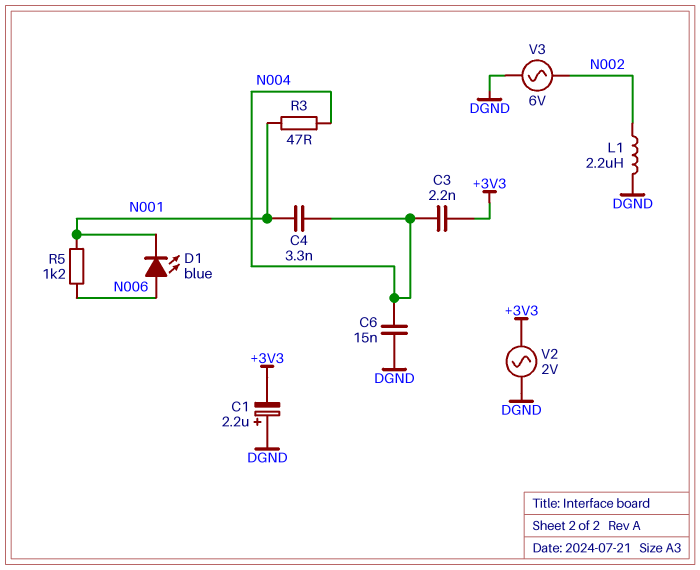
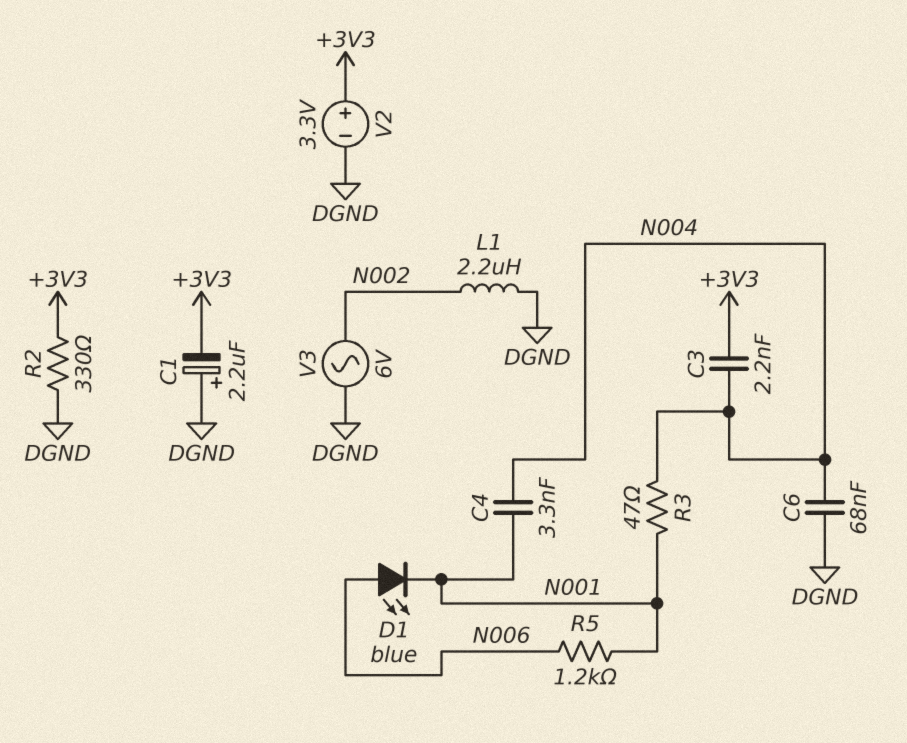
C6: 15nF (DGND, N004) -> 68nF (DGND, N004)
R2: none -> 330 (+3V3, DGND)
V2: AC 2V (+3V3, DGND) -> 3.3V (plus +3V3, minus DGND)

